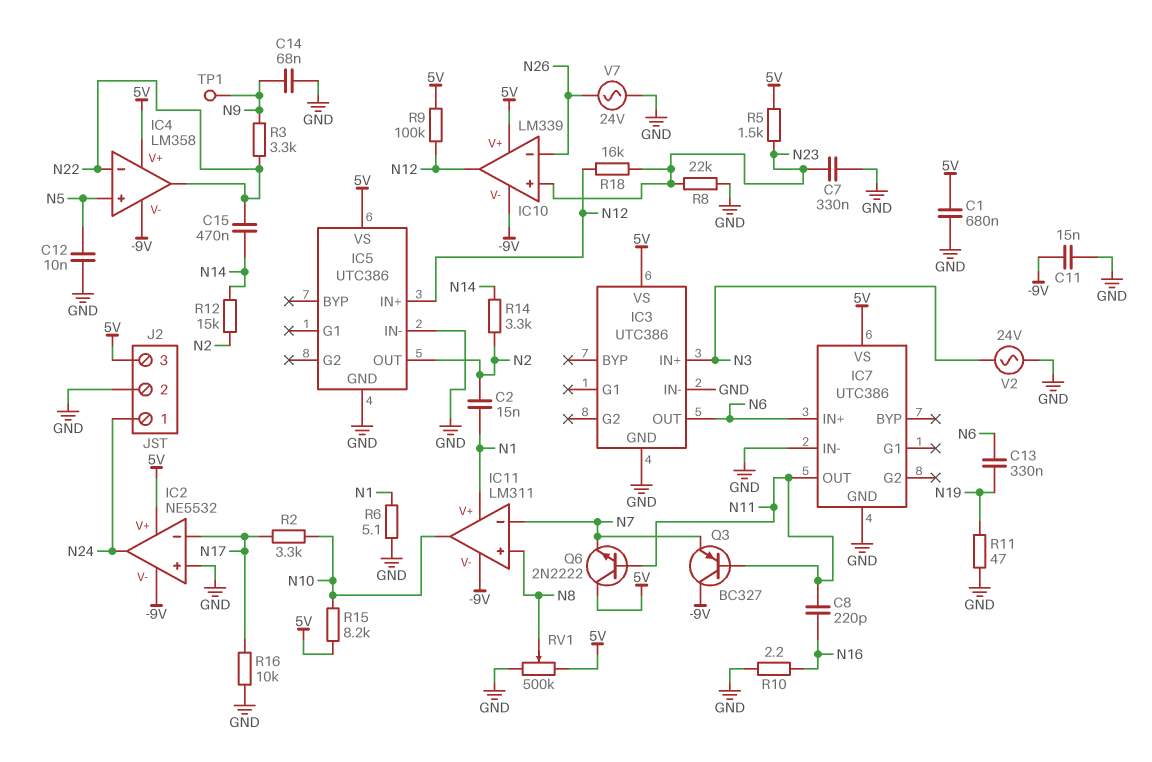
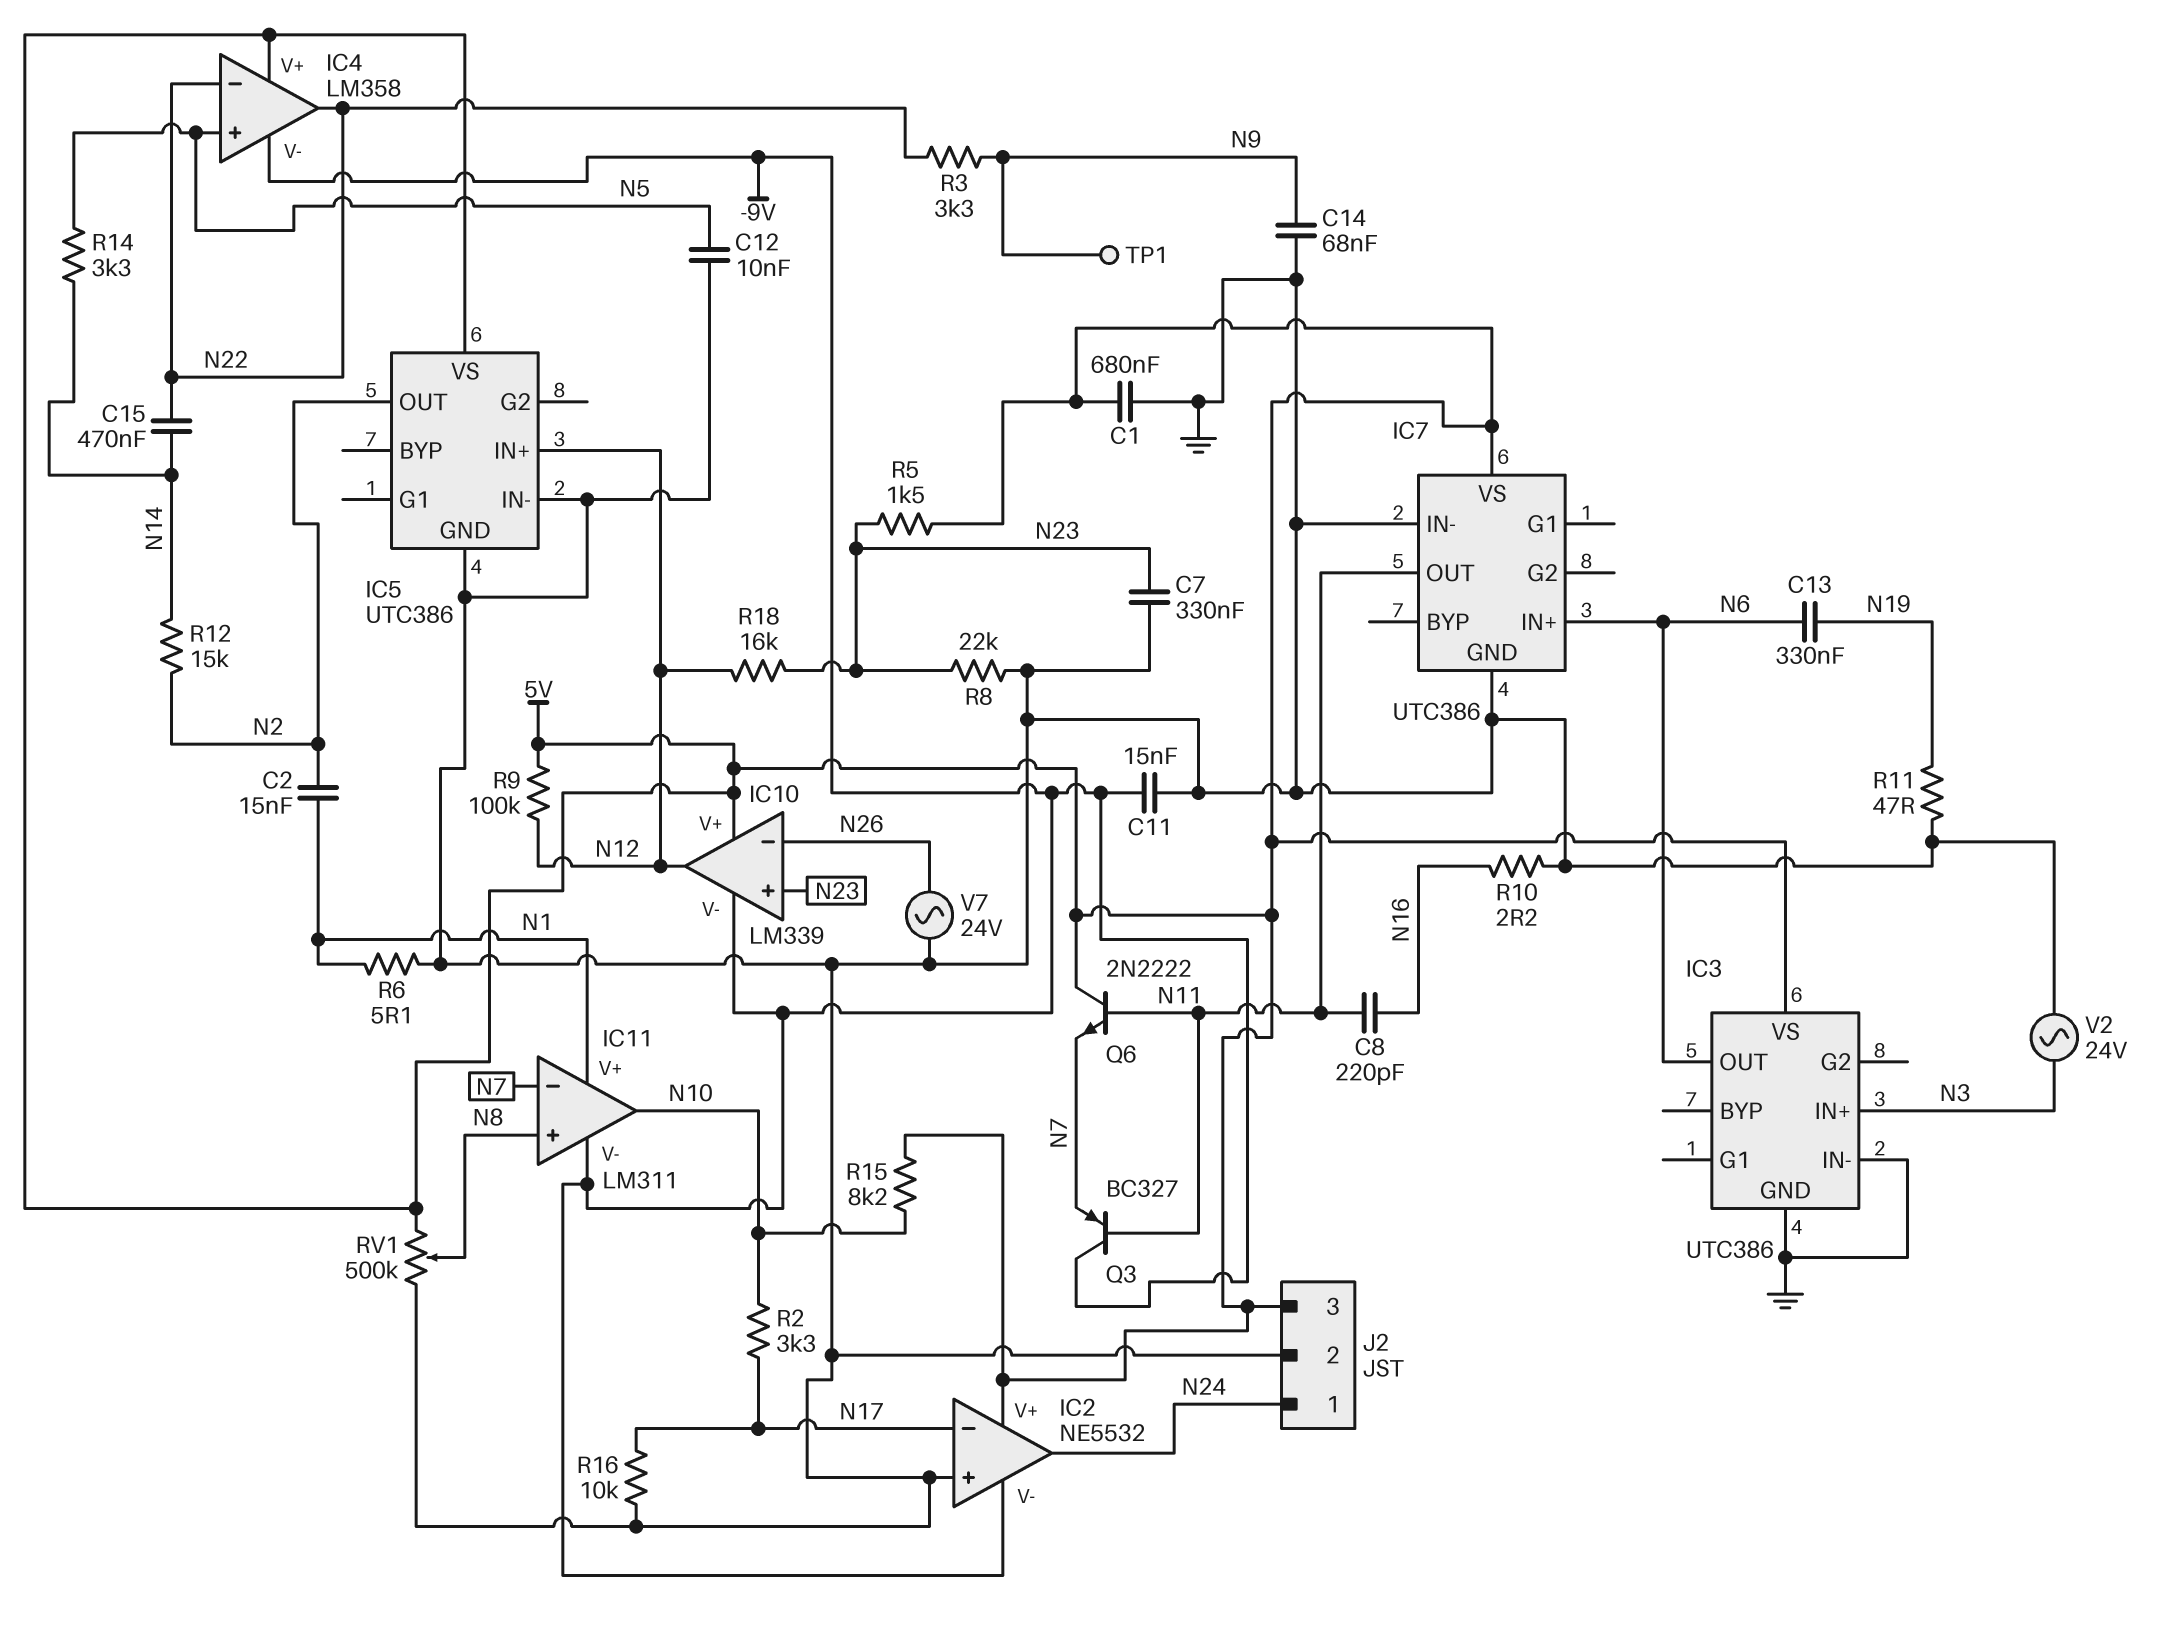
R14: 3.3k (N2, N14) -> 3.3k (N5, N14)

